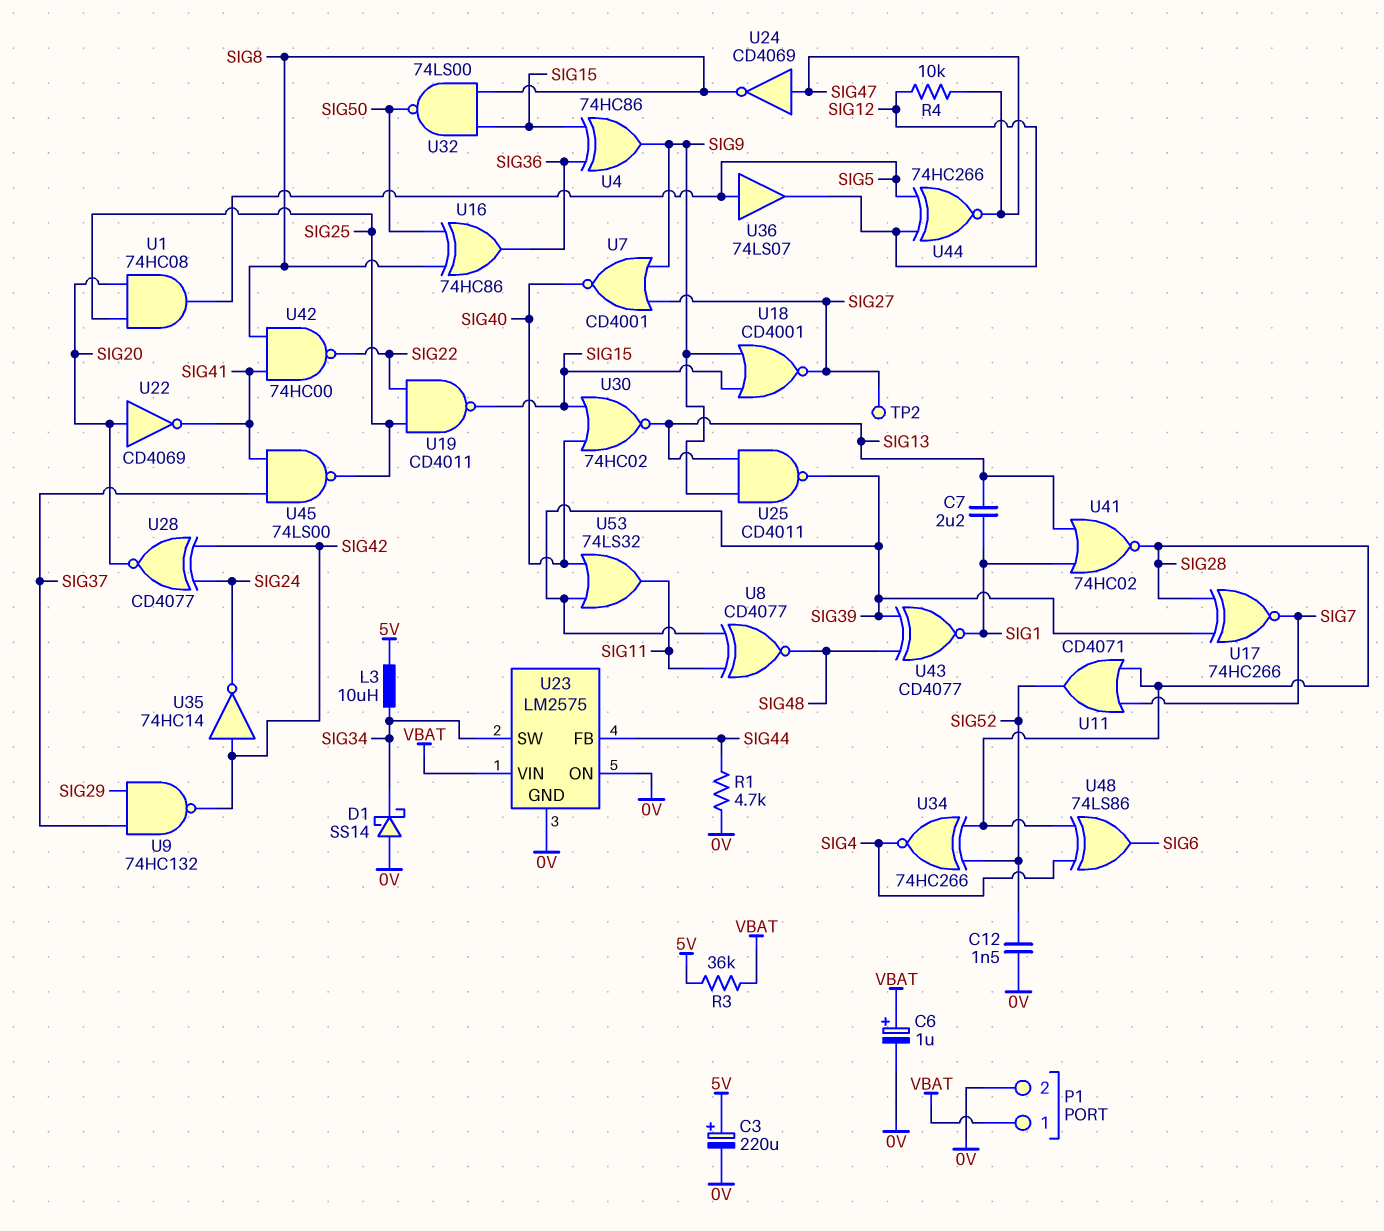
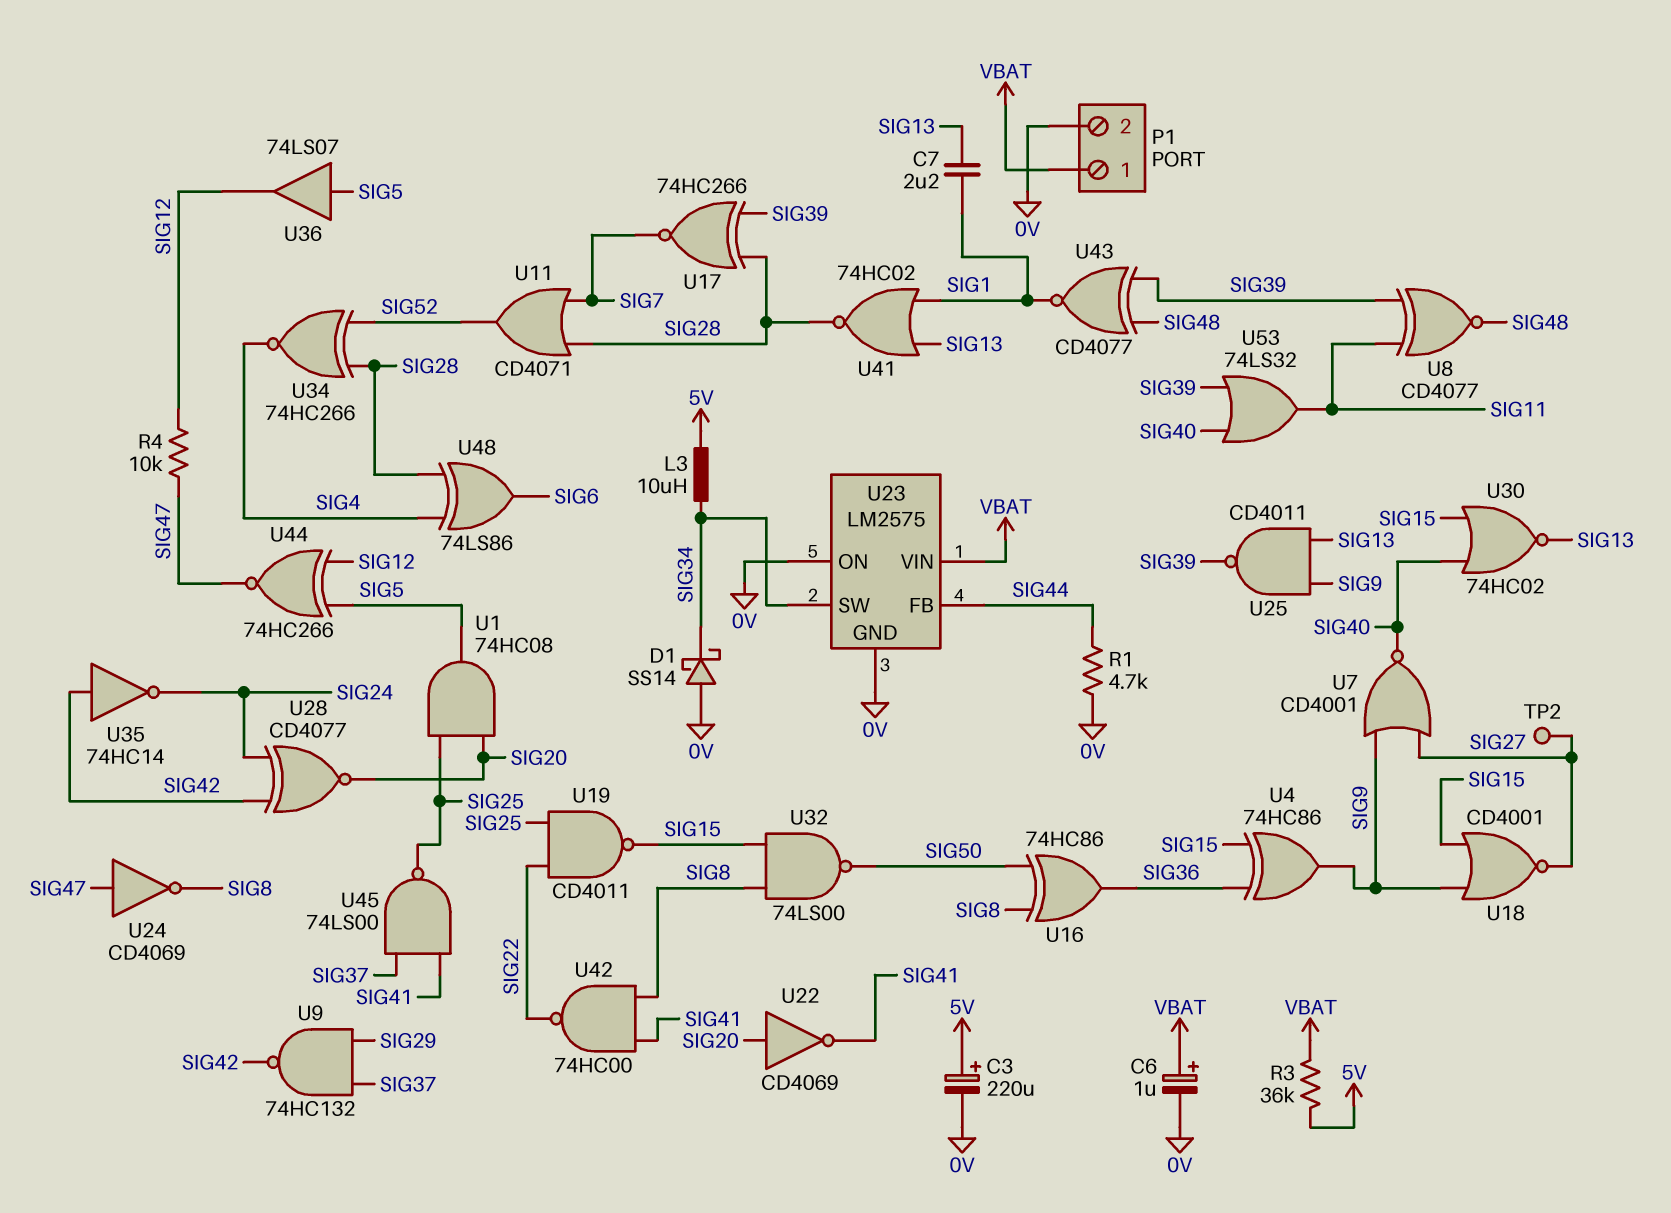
C12: 1.5nF (0V, SIG52) -> none

